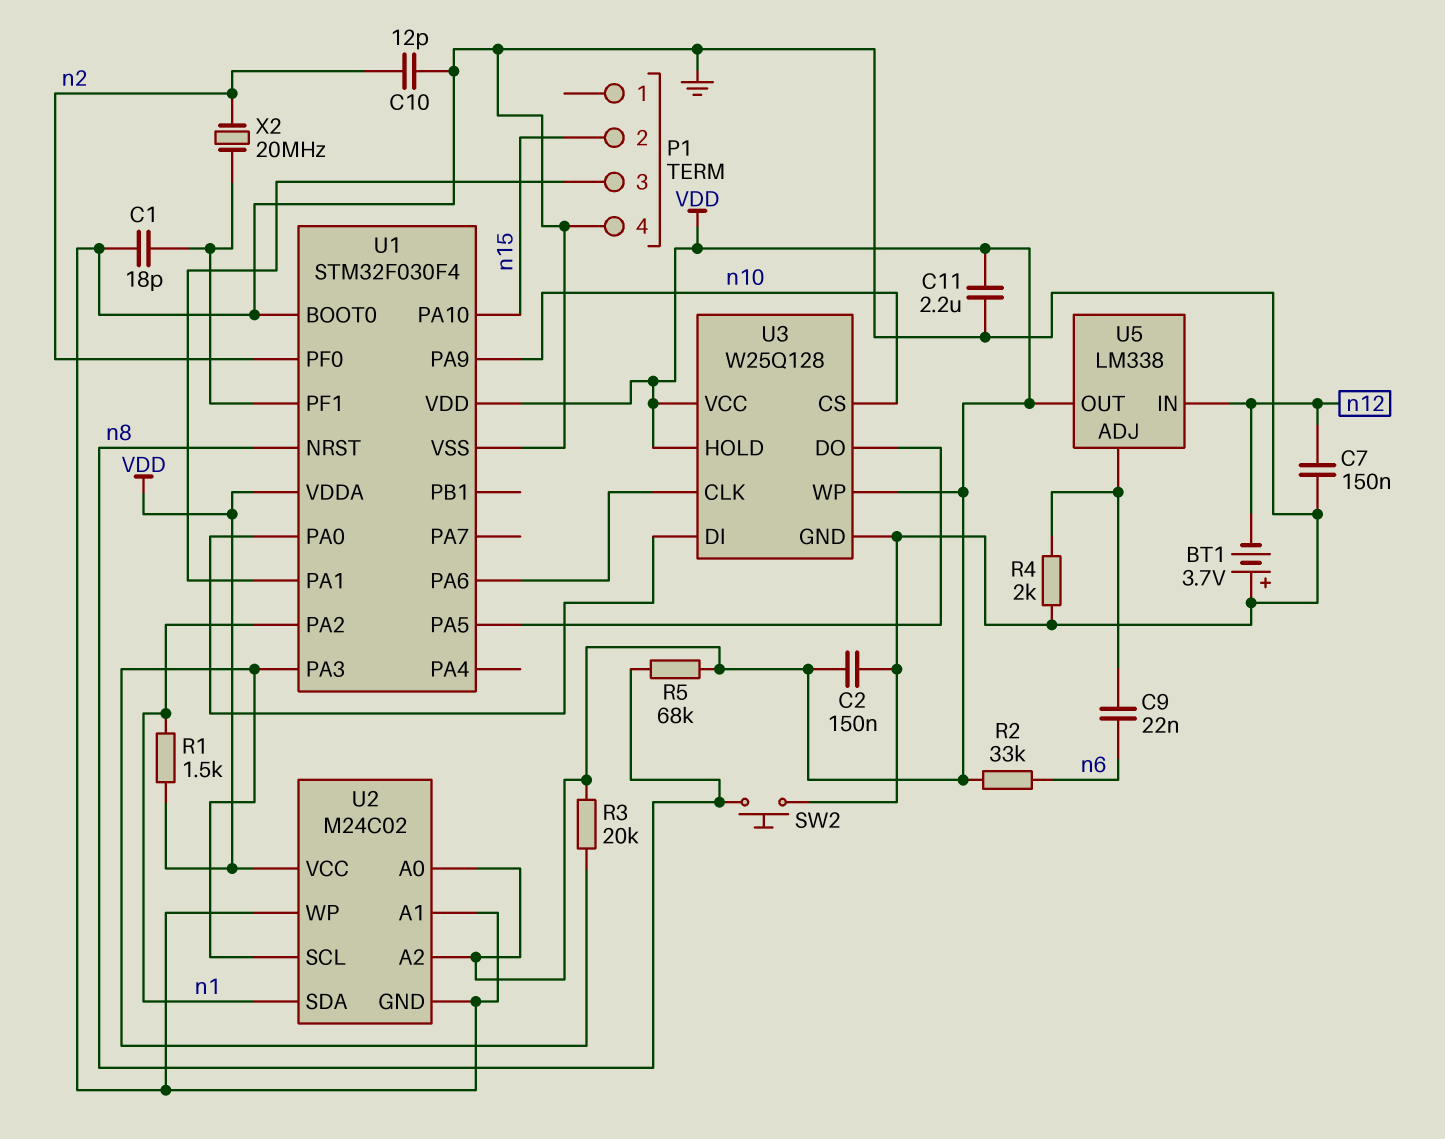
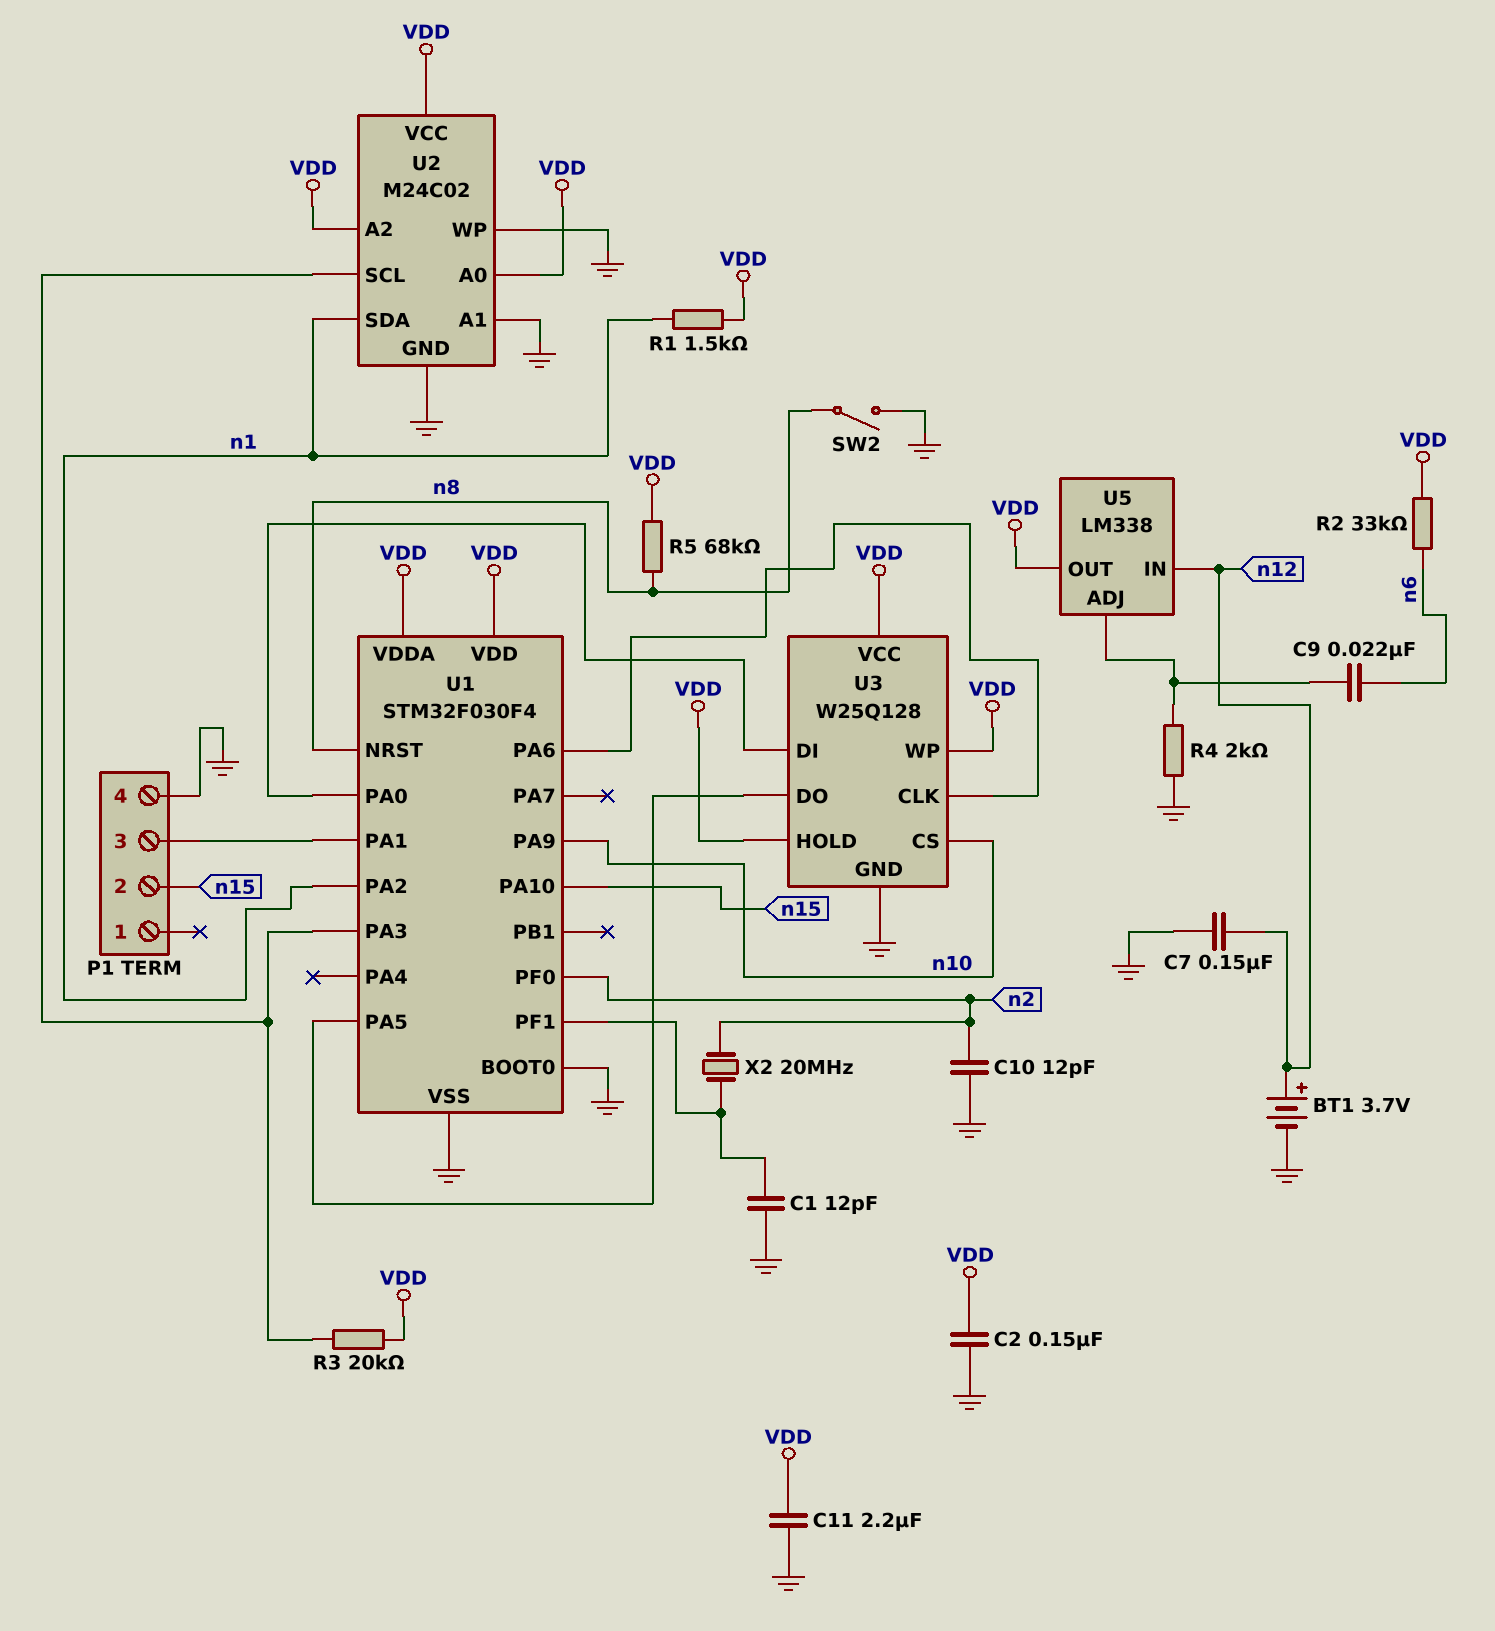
BT1: 3.7V (plus GND, minus n12) -> 3.7V (plus n12, minus GND)
C1: 18pF (GND, U1/PF1) -> 12pF (GND, U1/PF1)
SW2: button (GND, n8) -> switch (GND, n8)

